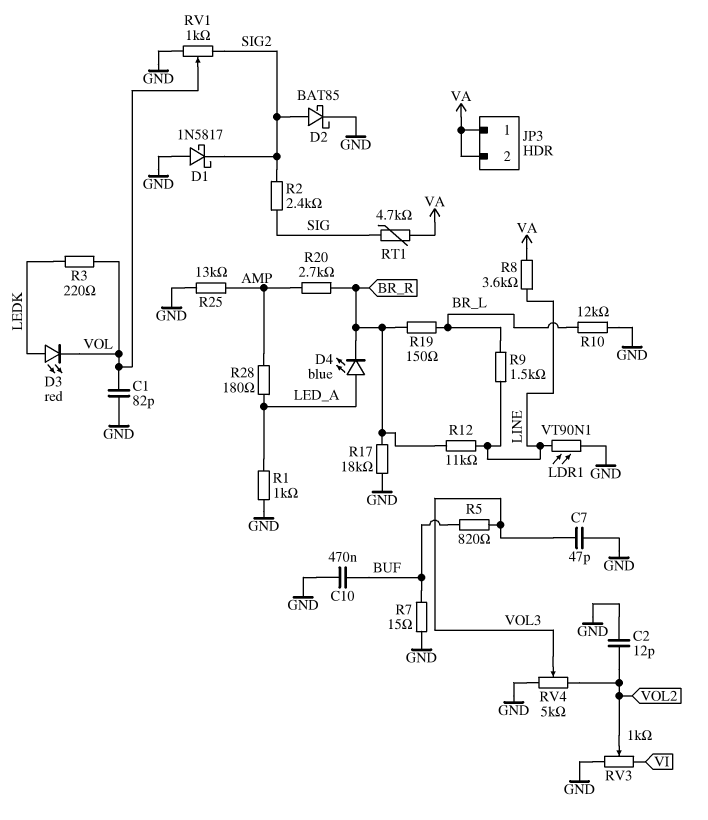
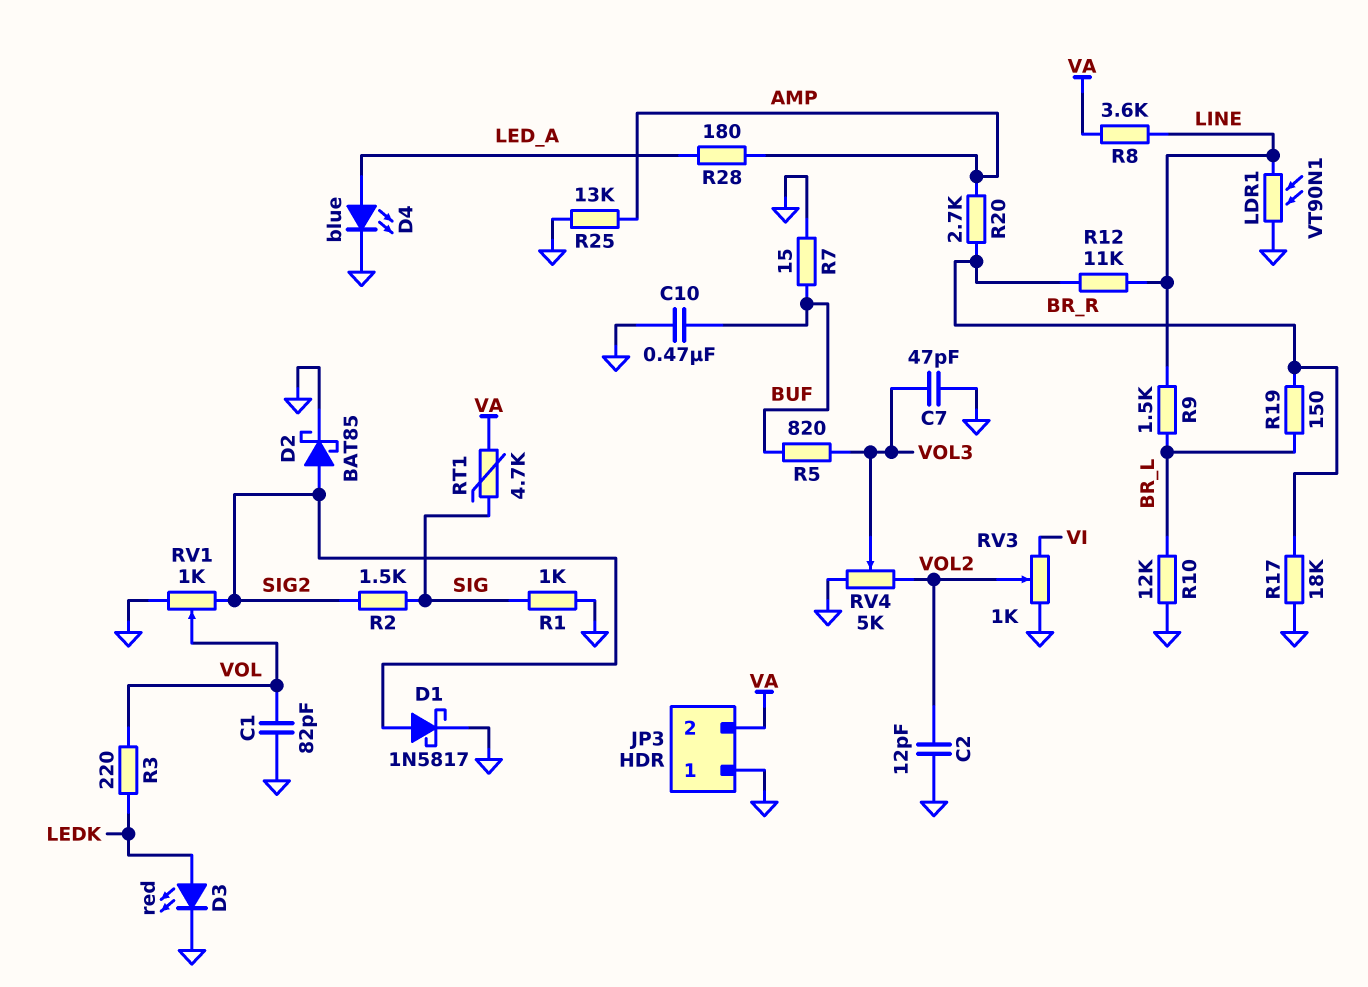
D1: schottky 1N5817 (A GND, K SIG2) -> schottky 1N5817 (A SIG2, K GND)
D3: LED red (A LEDK, K VOL) -> LED red (A LEDK, K GND)
D4: LED blue (A LED_A, K BR_R) -> LED blue (A LED_A, K GND)
JP3 pin 1: VA -> GND
R1: 1k (GND, LED_A) -> 1k (GND, SIG)
R2: 2.4k (SIG, SIG2) -> 1.5k (SIG, SIG2)

